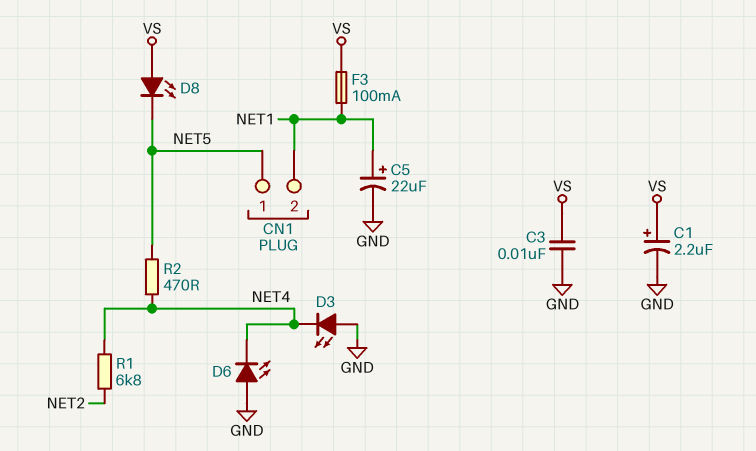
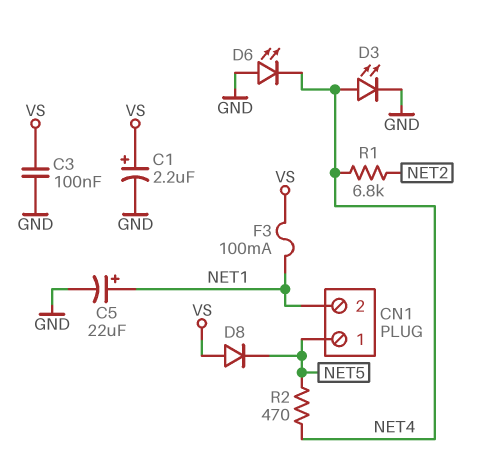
C3: 10nF (GND, VS) -> 100nF (GND, VS)
D3: LED (A GND, K NET4) -> LED (A NET4, K GND)
D8: LED (A VS, K NET5) -> diode (A VS, K NET5)

